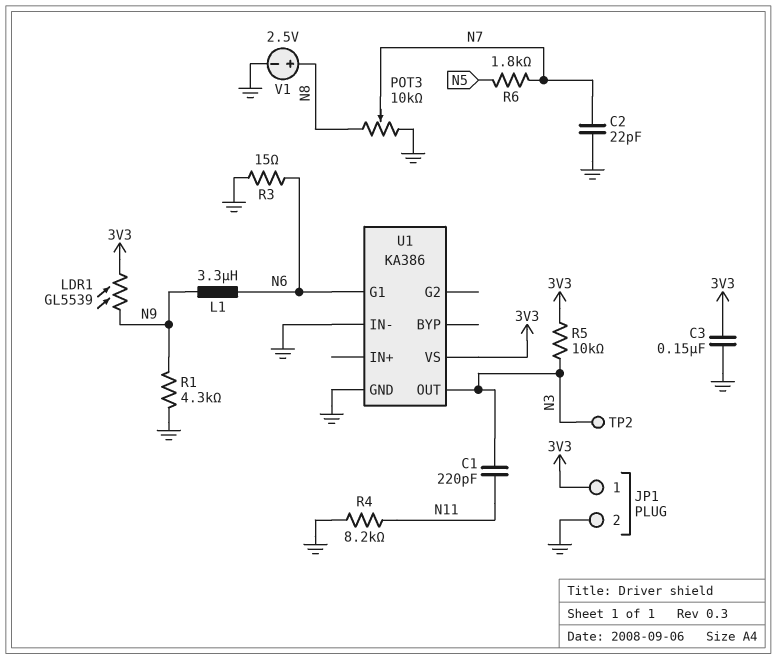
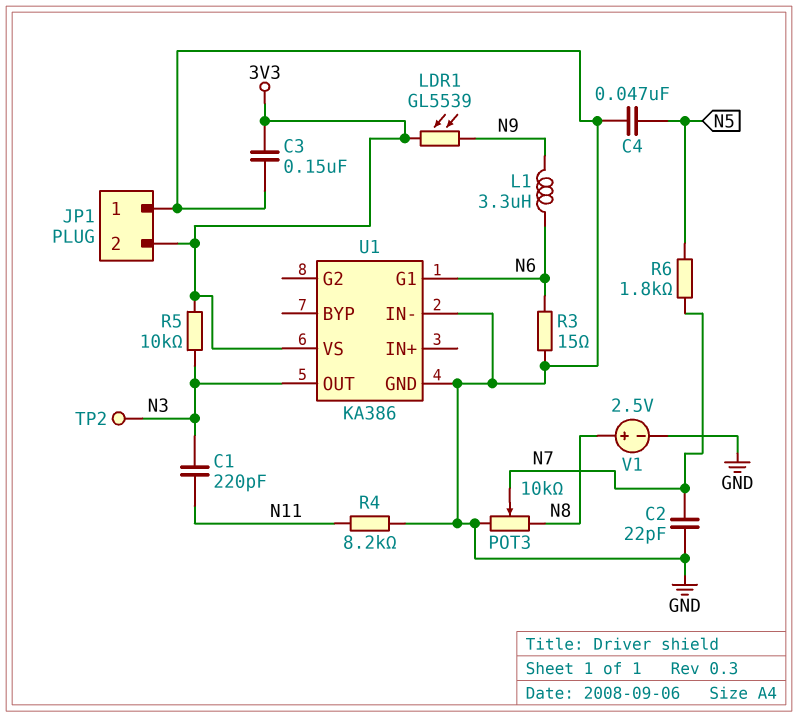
C4: none -> 47nF (GND, N5)
JP1 pin 1: 3V3 -> GND
JP1 pin 2: GND -> 3V3
R1: 4.3k (GND, N9) -> none

